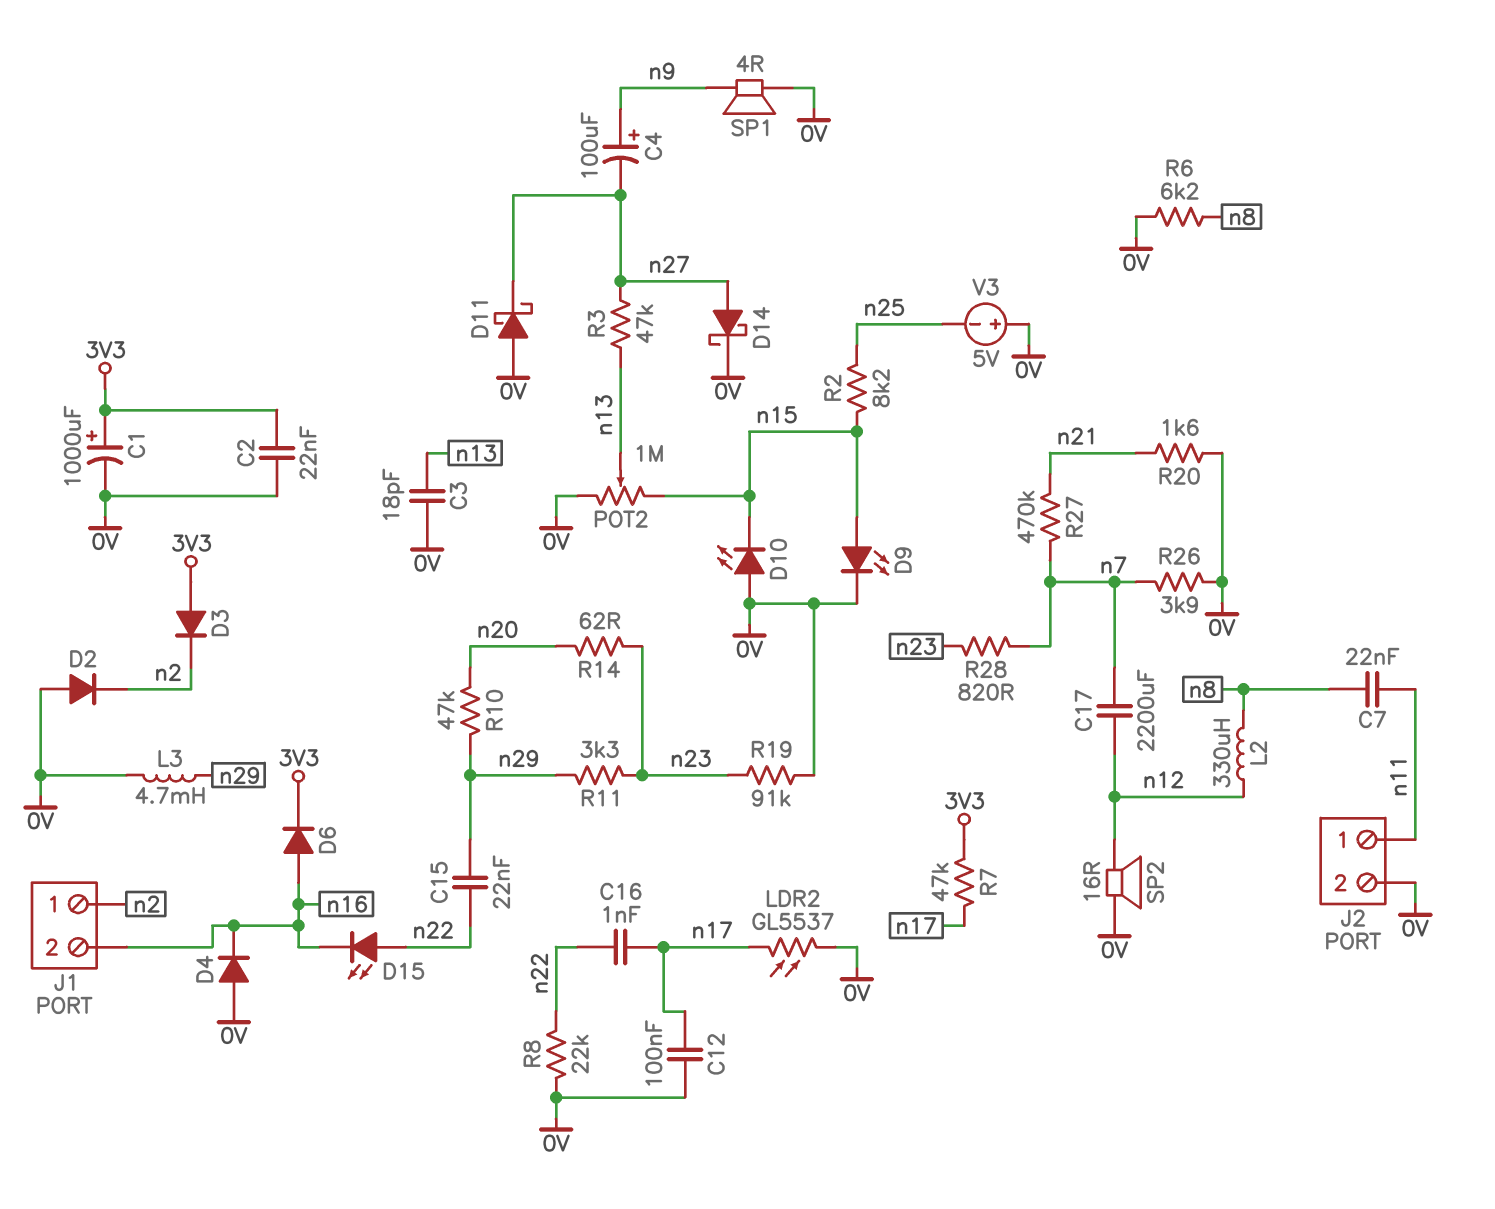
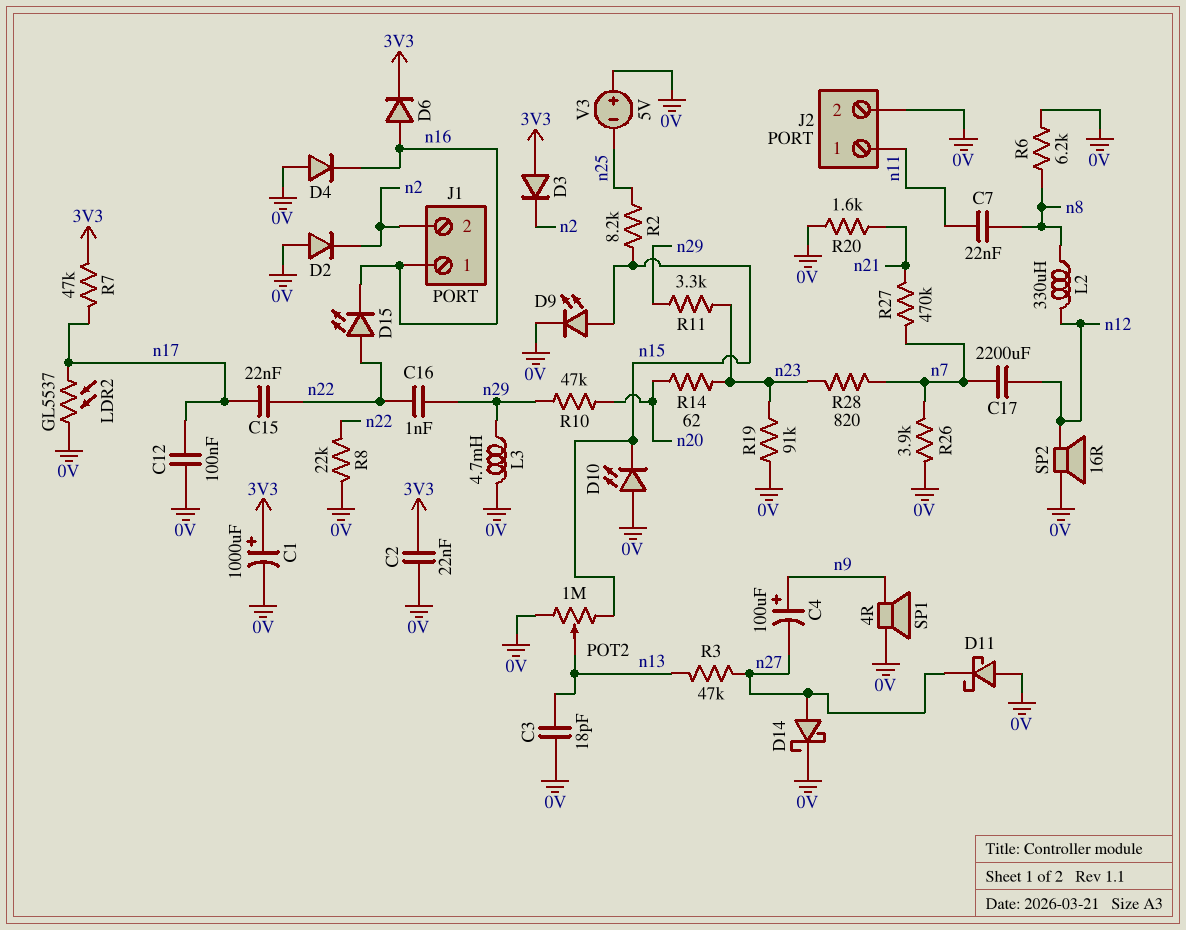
C15: 22nF (n22, n29) -> 22nF (n17, n22)
C16: 1nF (n17, n22) -> 1nF (n22, n29)
J1 pin 1: n2 -> n16
J1 pin 2: n16 -> n2

